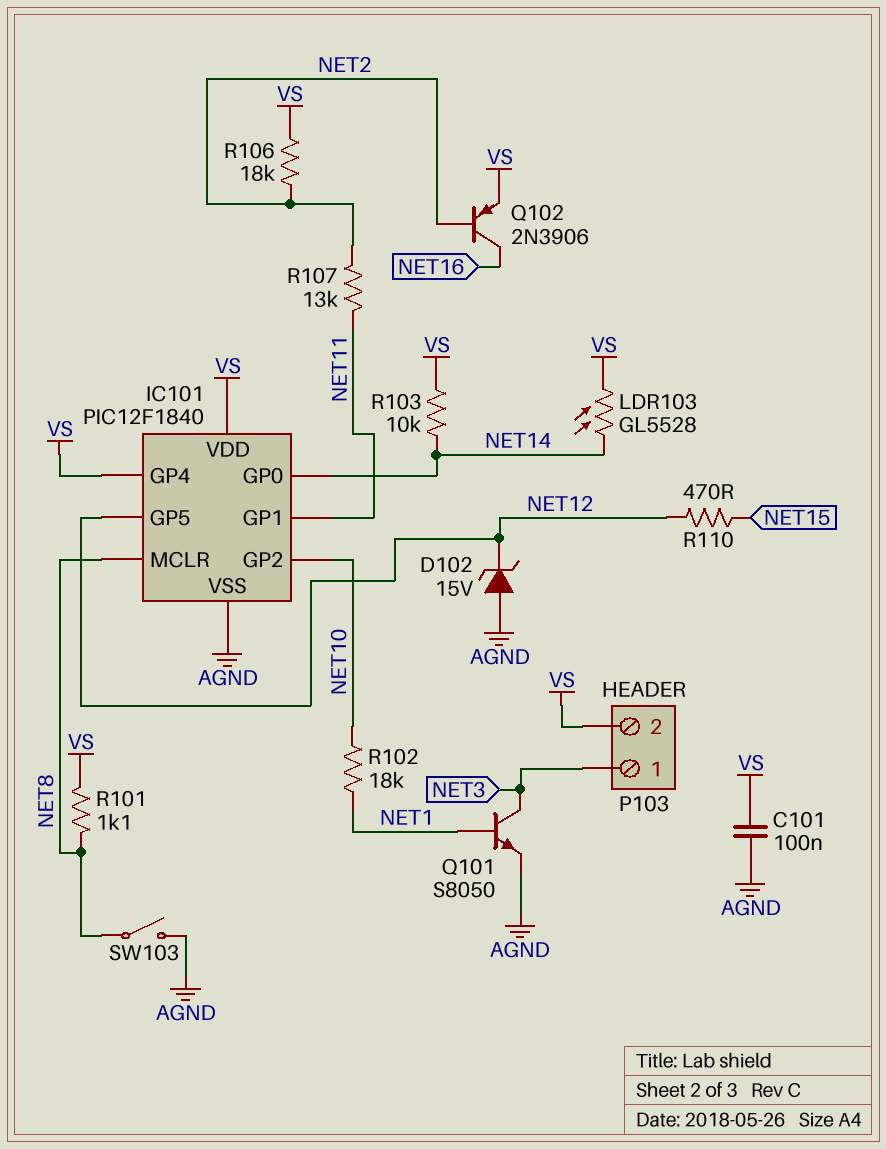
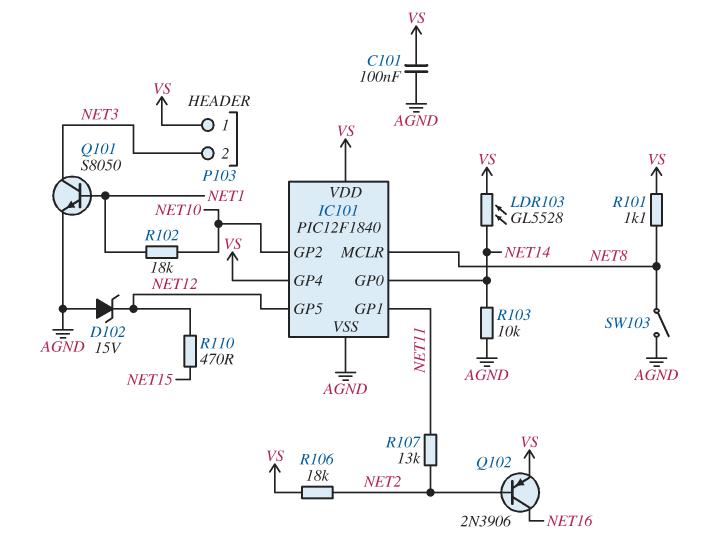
P103 pin 1: NET3 -> VS
P103 pin 2: VS -> NET3
R103: 10k (NET14, VS) -> 10k (AGND, NET14)

